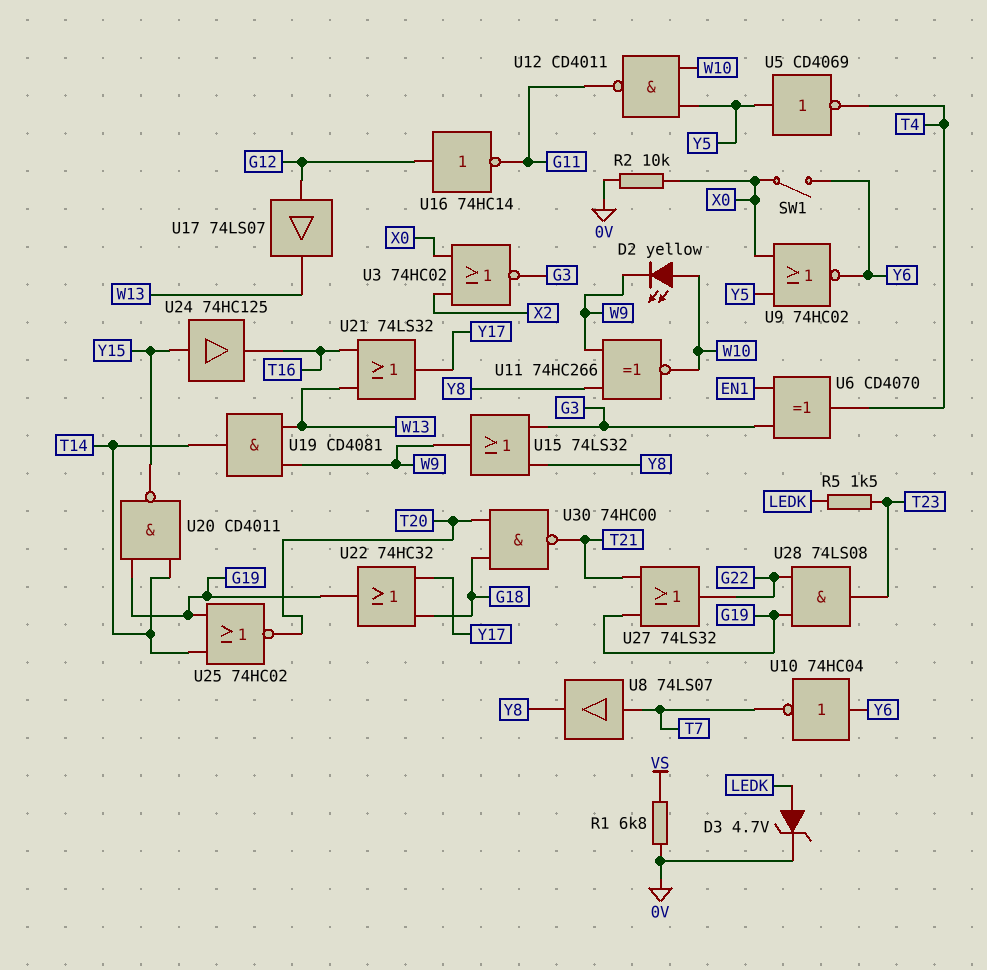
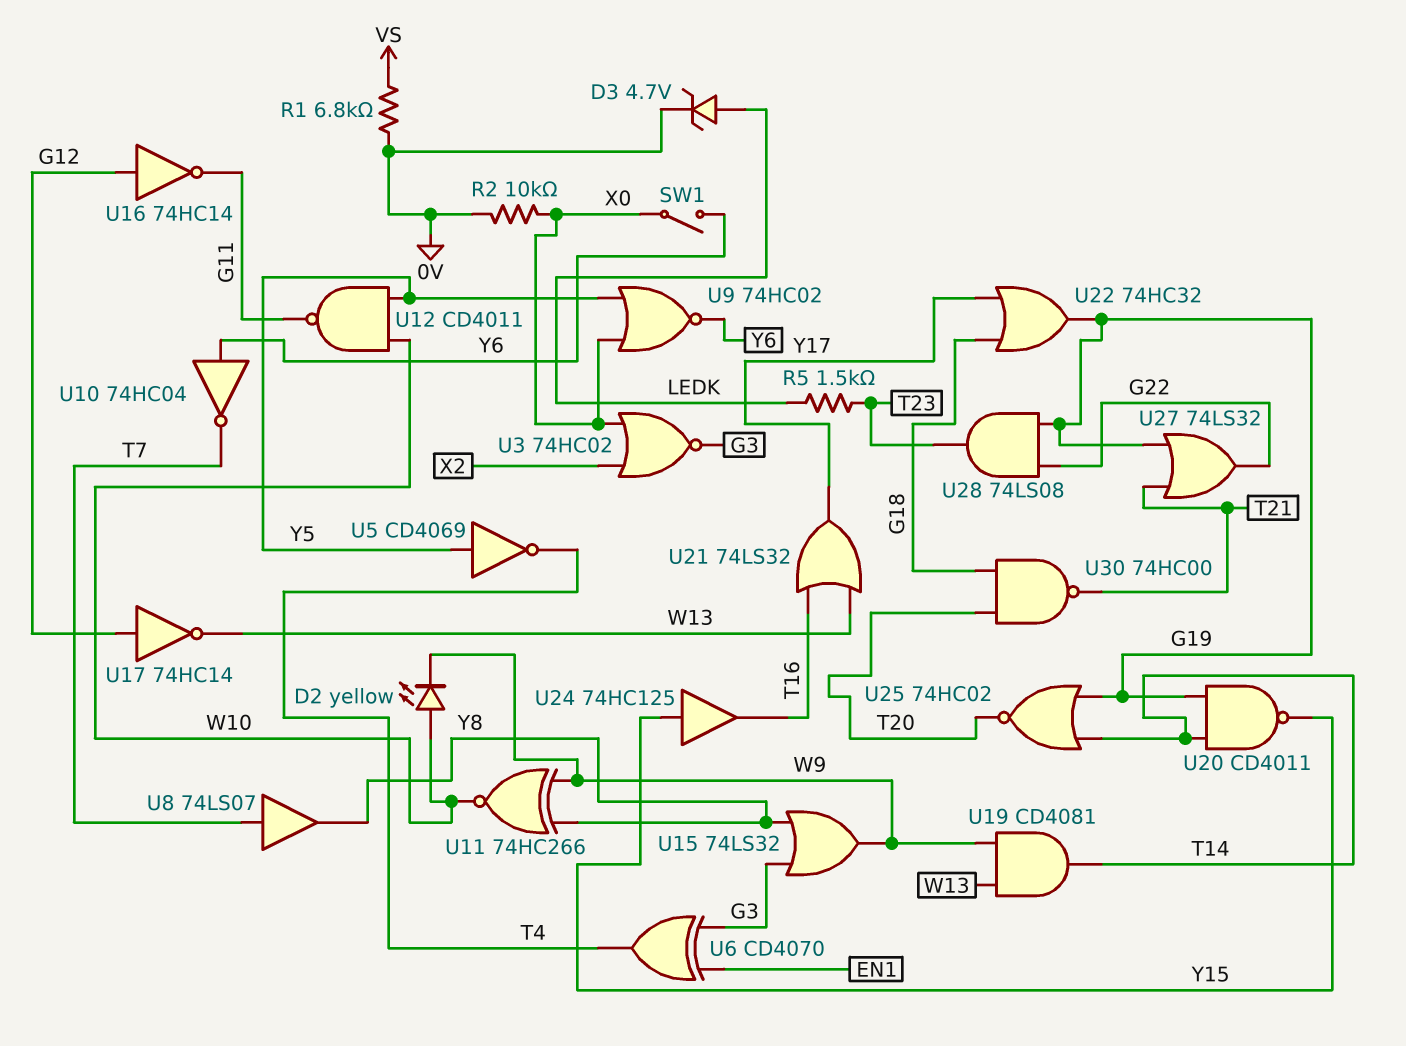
U17: buffer 74LS07 (in G12, out W13) -> NOT 74HC14 (in G12, out W13)

